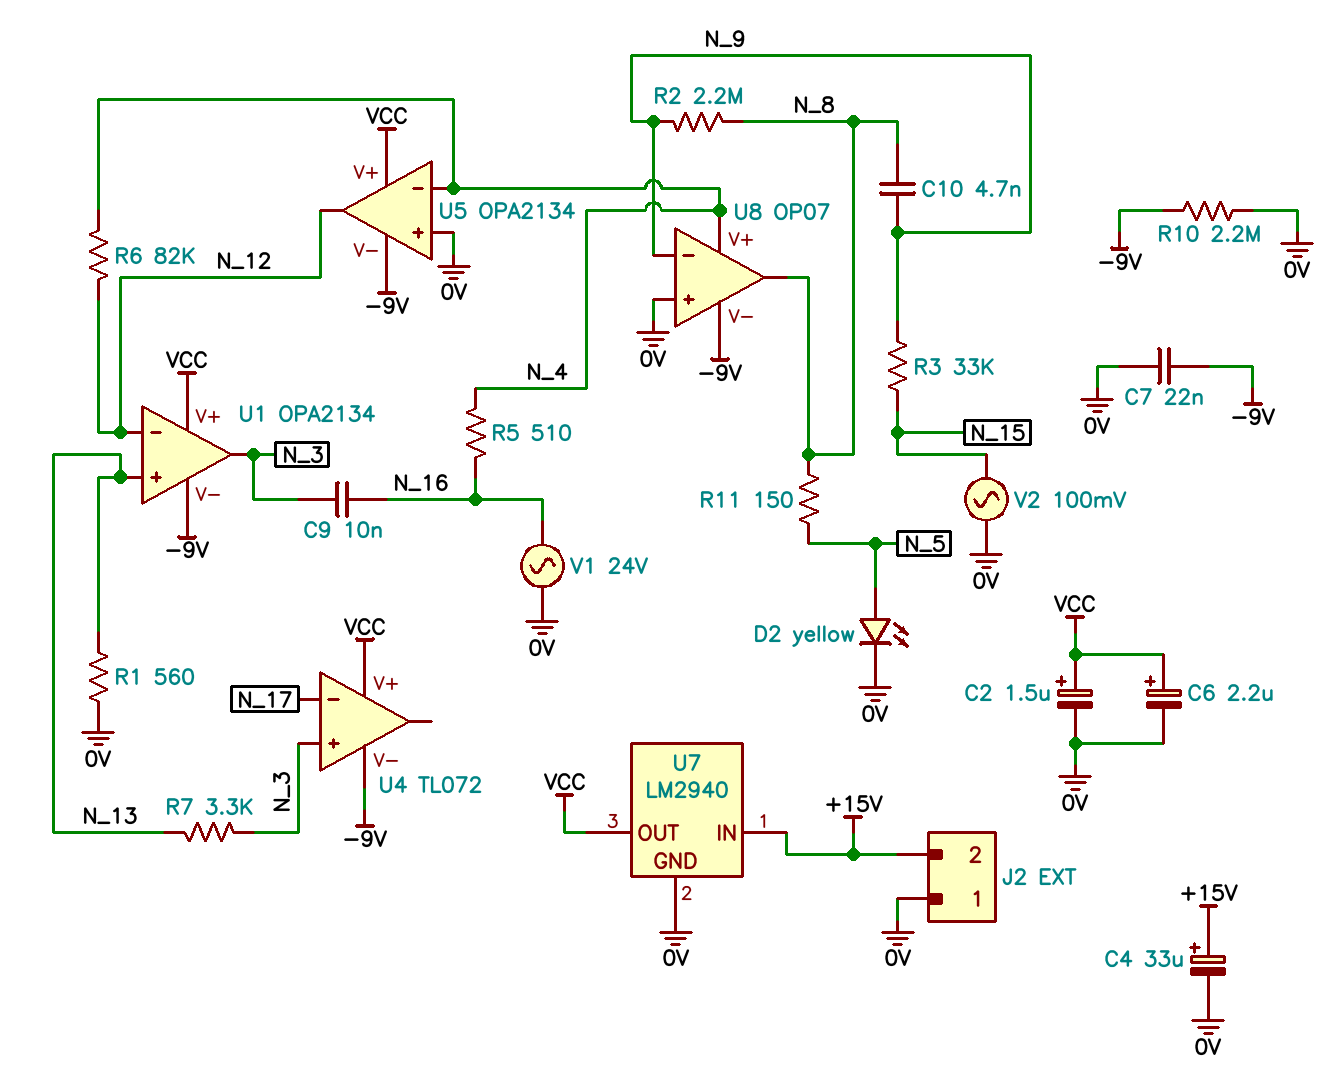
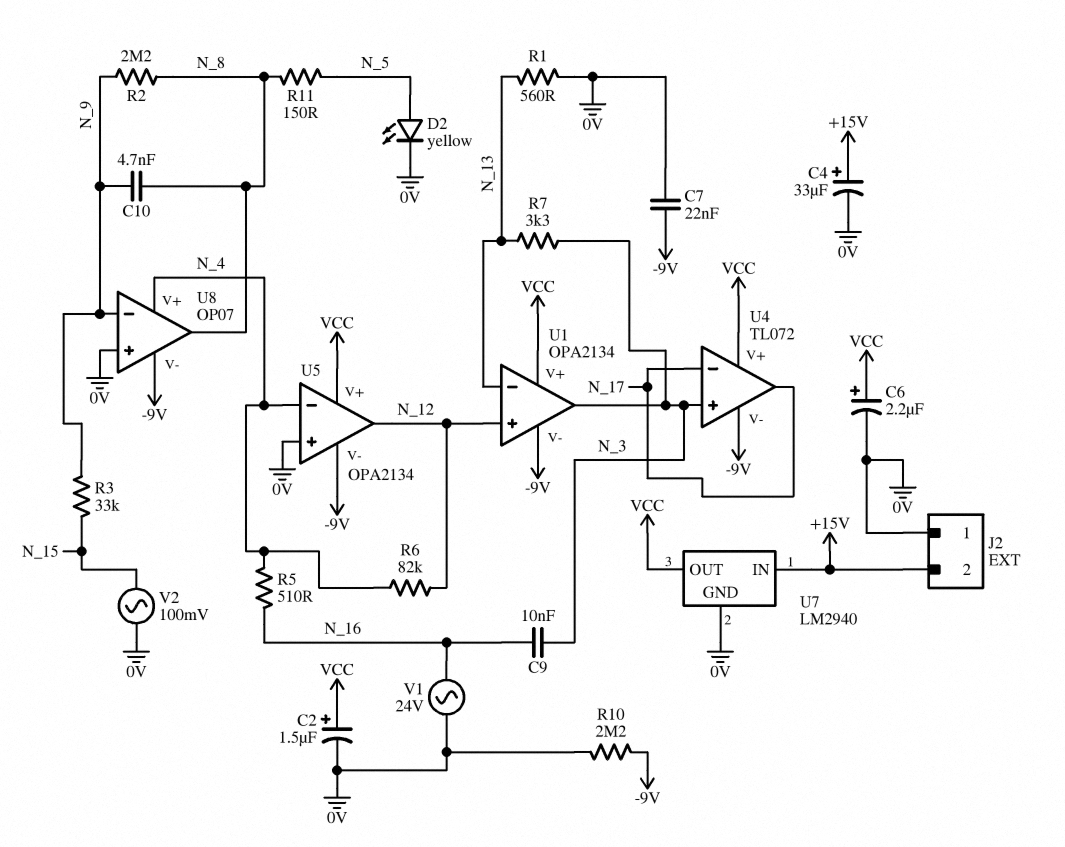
U1 pin in+: N_13 -> N_12
U1 pin in-: N_12 -> N_13
U4 pin out: none -> N_17

